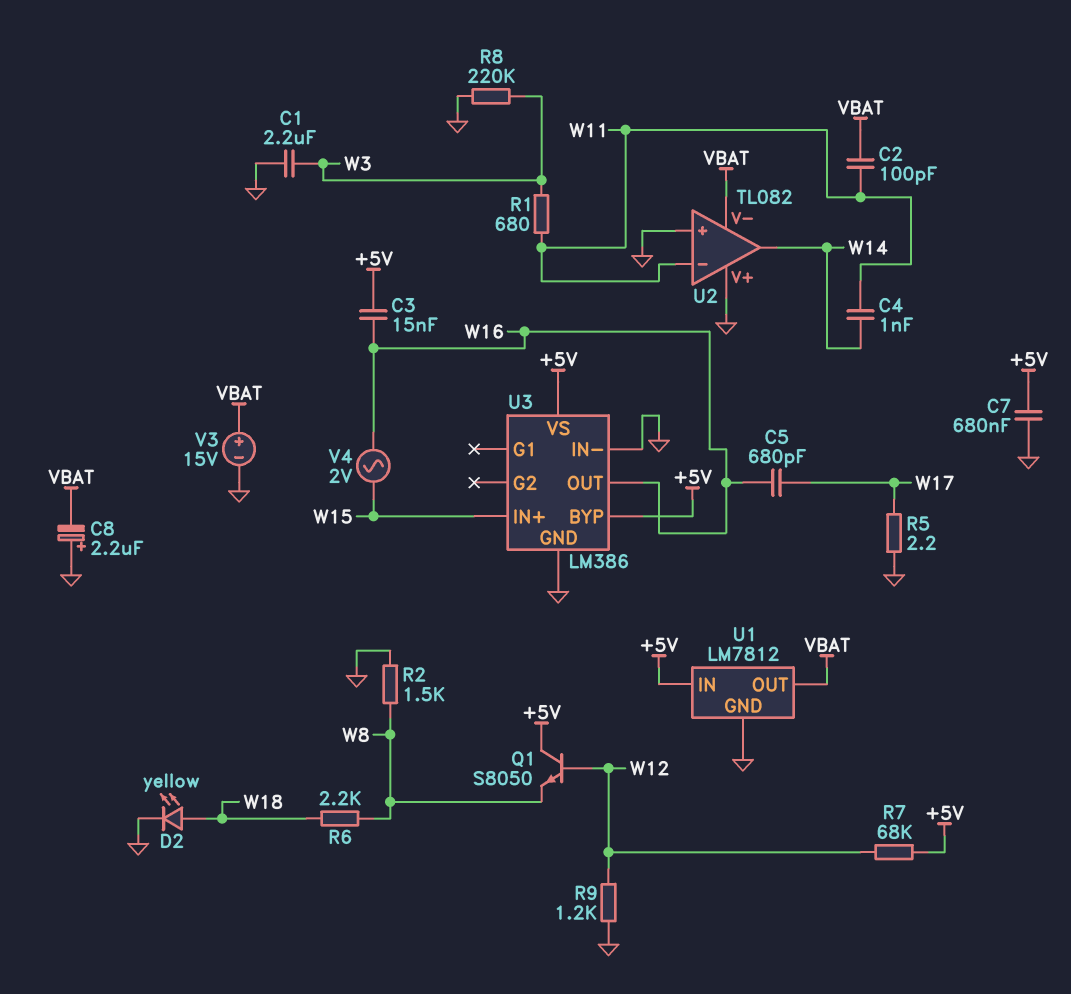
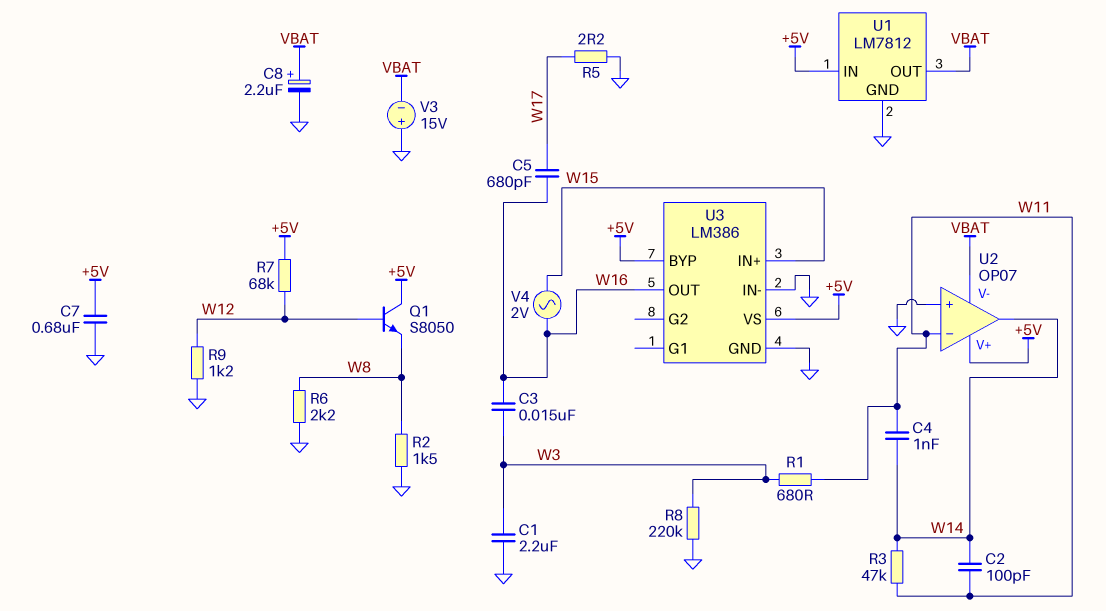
C2: 100pF (VBAT, W11) -> 100pF (W11, W14)
C3: 15nF (+5V, W16) -> 15nF (W3, W16)
C8: 2.2uF (plus GND, minus VBAT) -> 2.2uF (plus VBAT, minus GND)
D2: LED yellow (A W18, K GND) -> none
R3: none -> 47k (W11, W14)
R6: 2.2k (W8, W18) -> 2.2k (GND, W8)
U2: TL082 -> OP07
U2 pin V+: GND -> +5V
V3: 15V (plus VBAT, minus GND) -> 15V (plus GND, minus VBAT)

